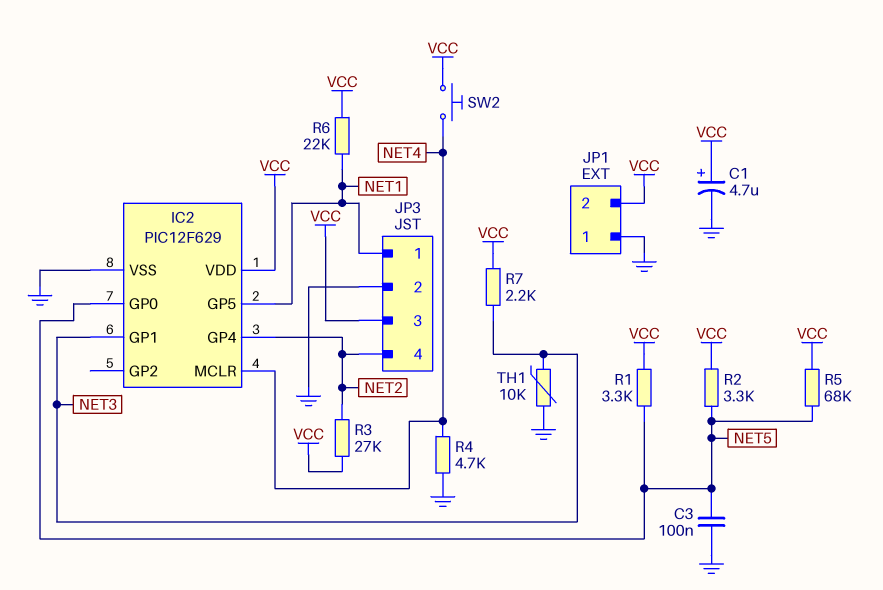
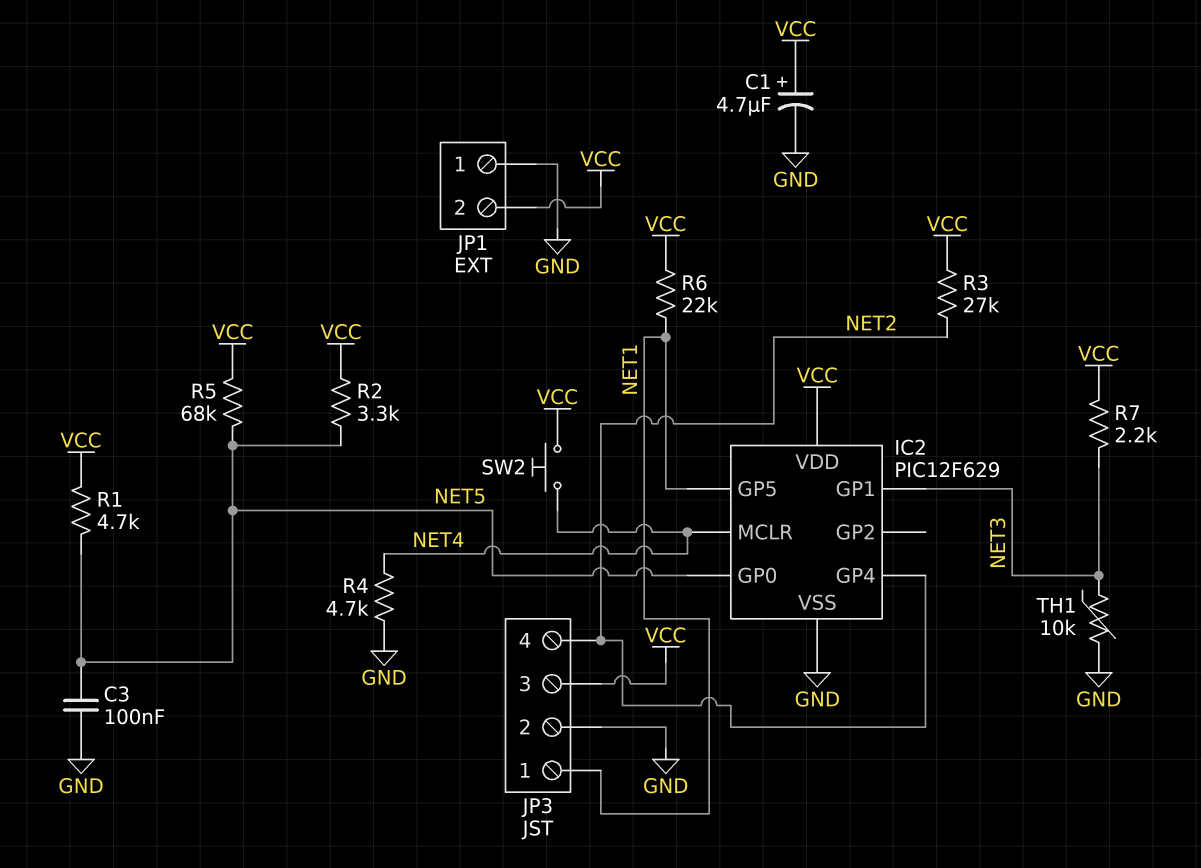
R1: 3.3k (NET5, VCC) -> 4.7k (NET5, VCC)

